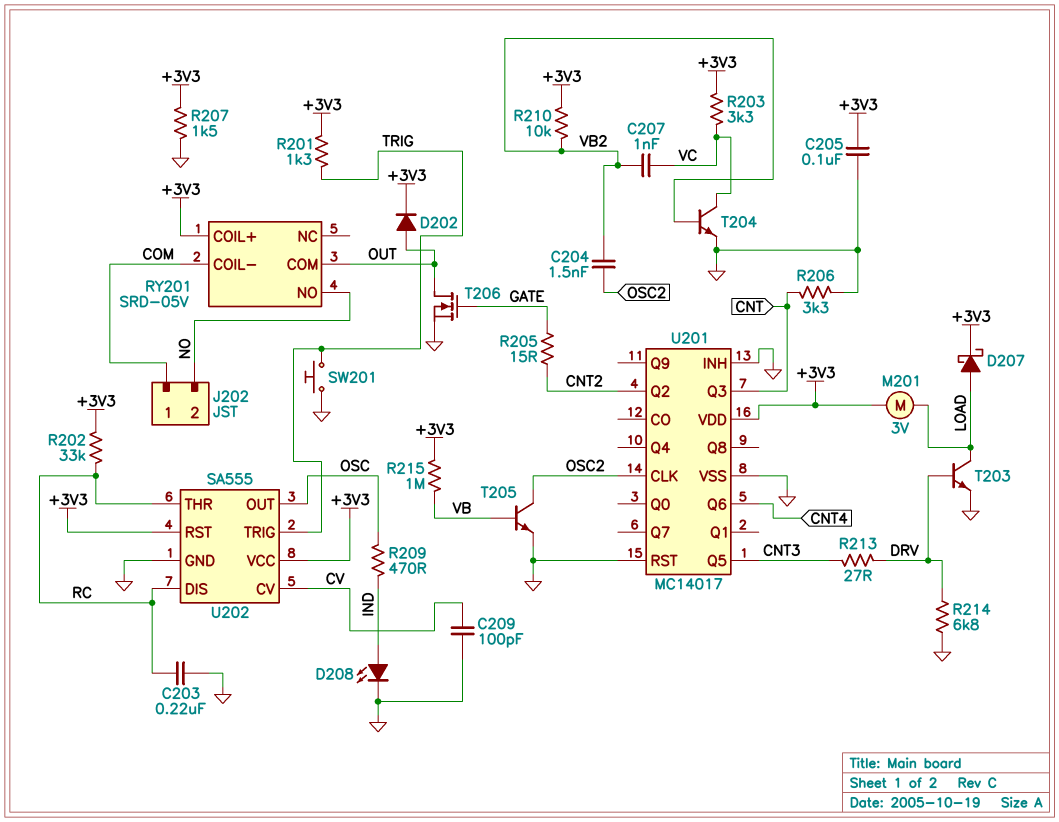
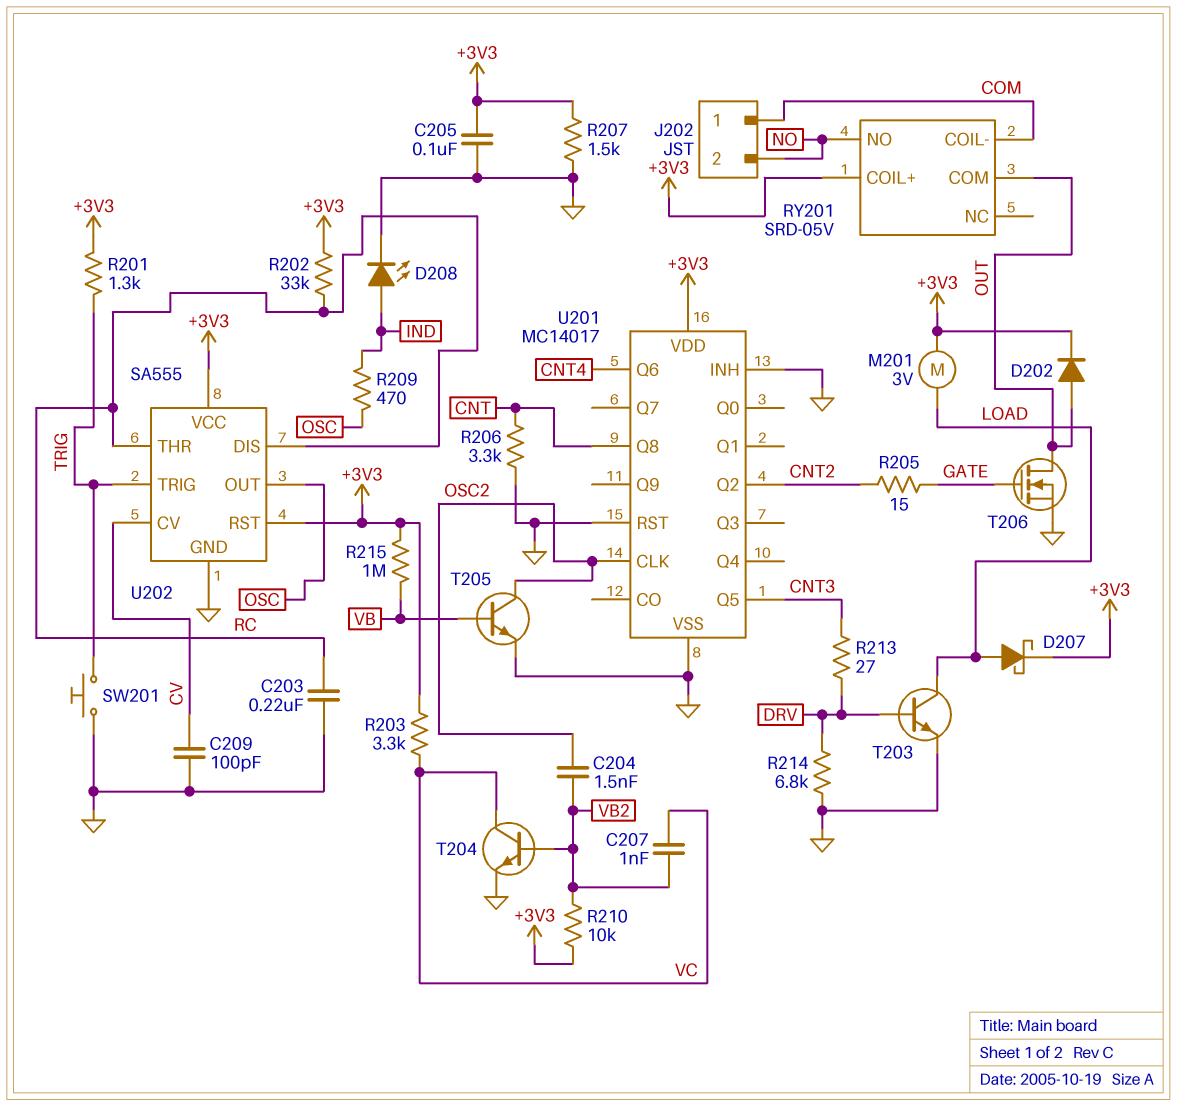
U201 pin Q3: CNT -> none
U201 pin Q8: none -> CNT

